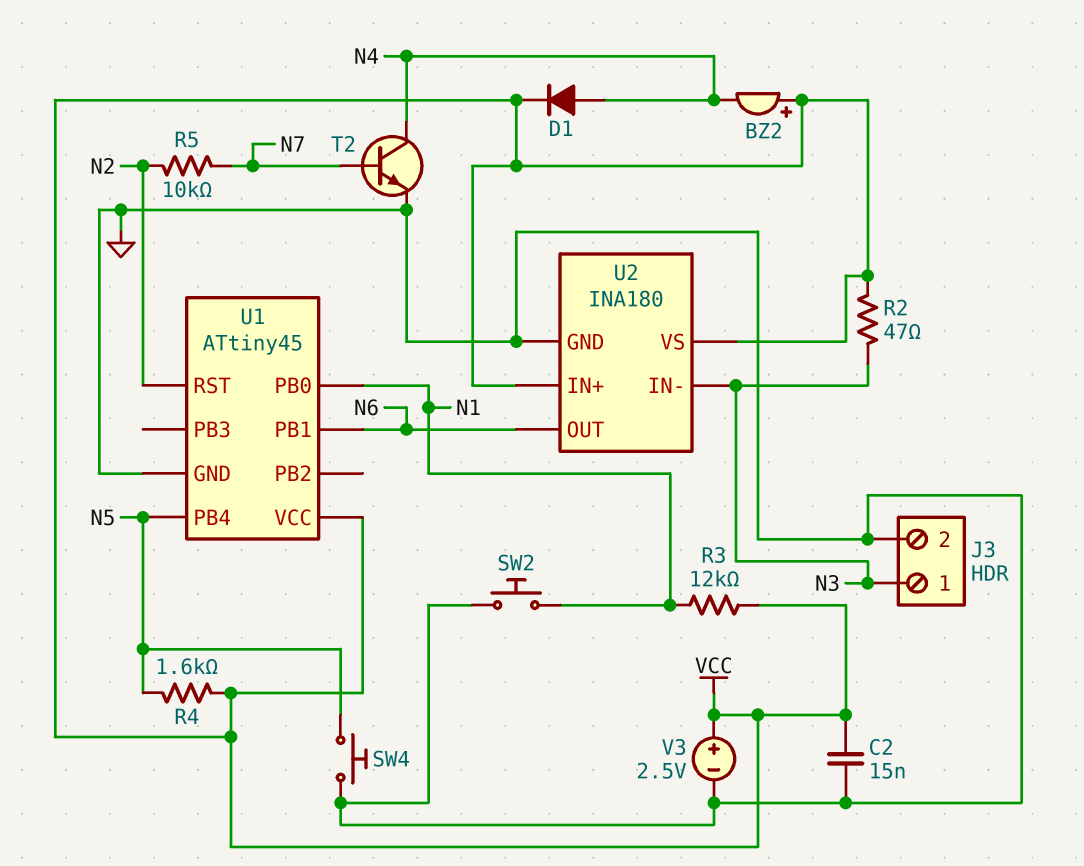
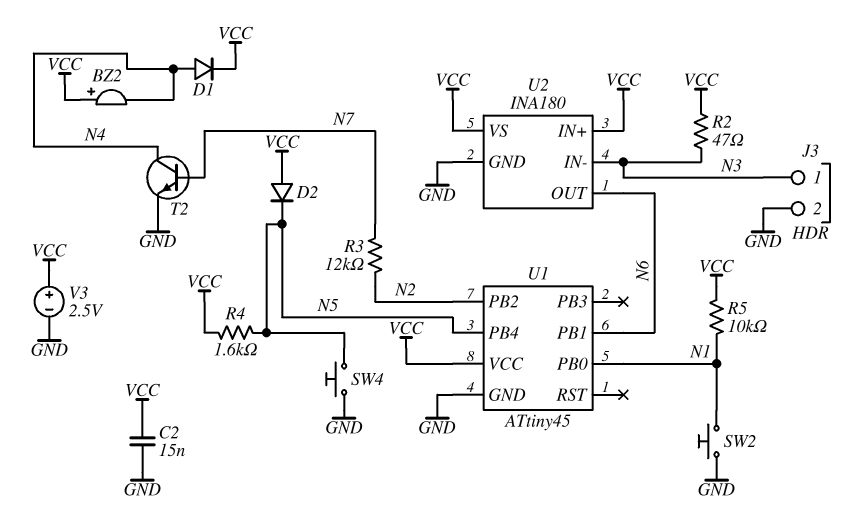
D2: none -> diode (A VCC, K N5)
R3: 12k (N1, VCC) -> 12k (N2, N7)
R5: 10k (N2, N7) -> 10k (N1, VCC)
U1 pin PB2: none -> N2
U1 pin RST: N2 -> none

